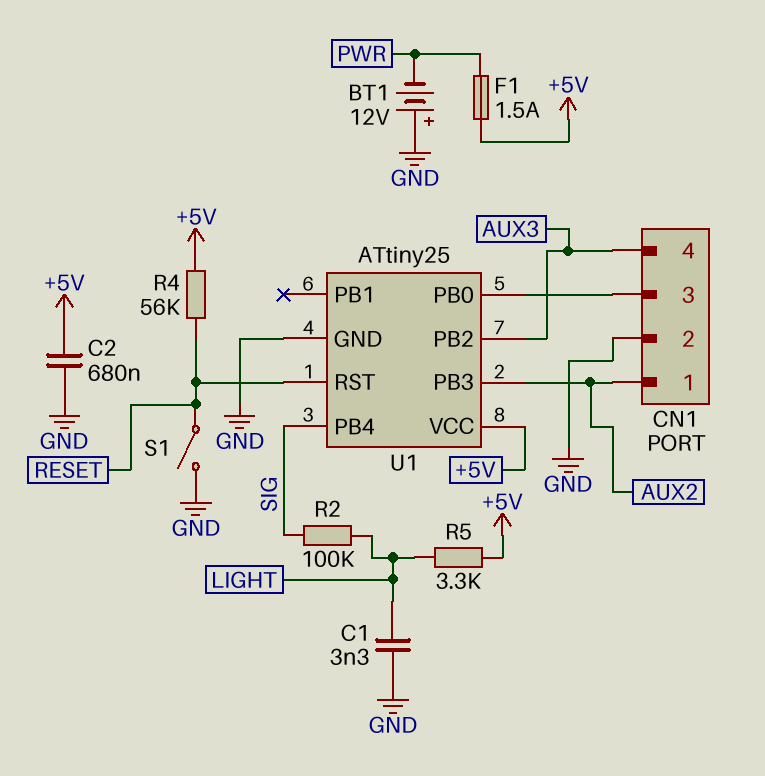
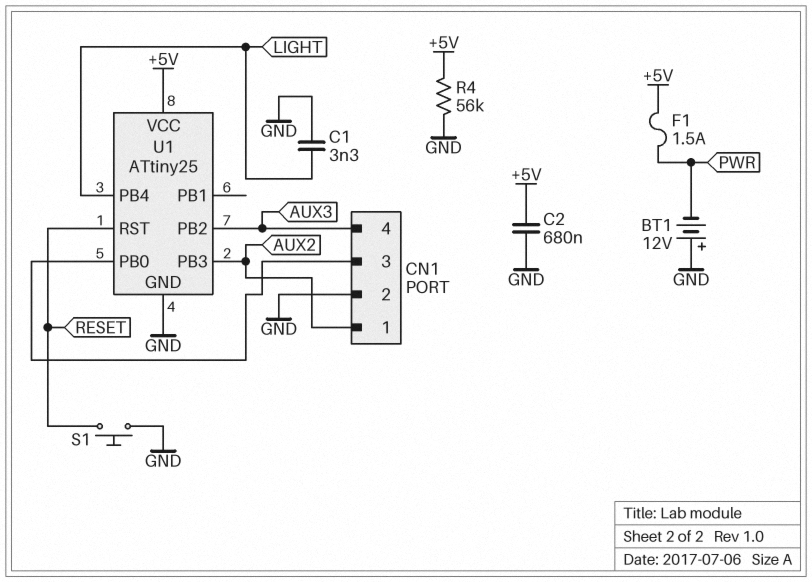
R2: 100k (LIGHT, SIG) -> none
R4: 56k (+5V, RESET) -> 56k (+5V, GND)
R5: 3.3k (+5V, LIGHT) -> none
S1: switch (GND, RESET) -> button (GND, RESET)
U1 pin PB4: SIG -> LIGHT

